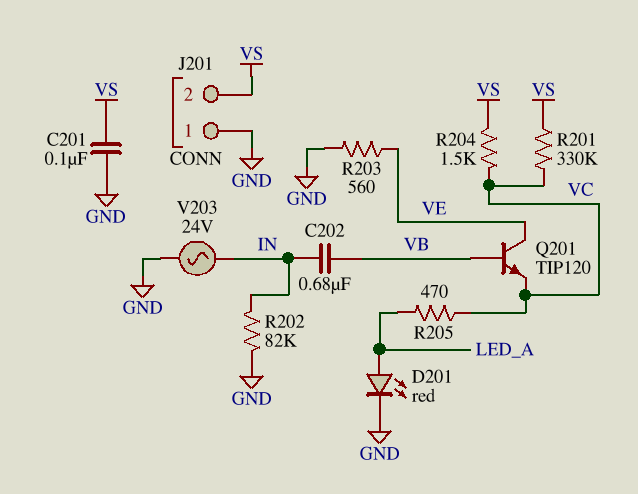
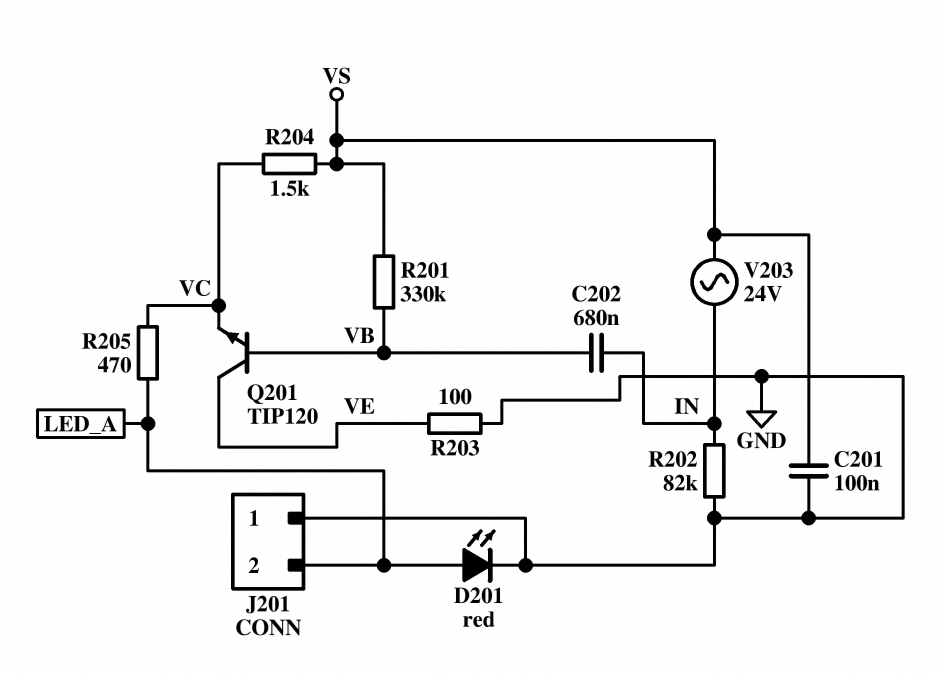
J201 pin 2: VS -> LED_A
R201: 330k (VC, VS) -> 330k (VB, VS)
R203: 560 (GND, VE) -> 100 (GND, VE)
V203: AC 24V (GND, IN) -> AC 24V (IN, VS)

